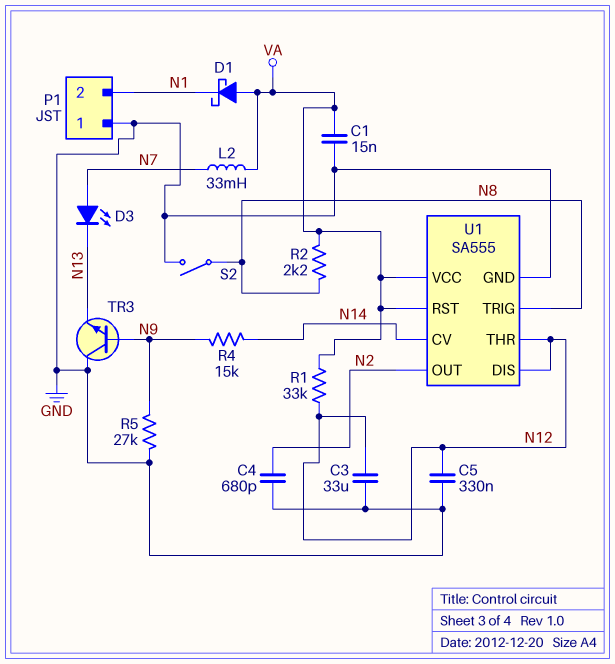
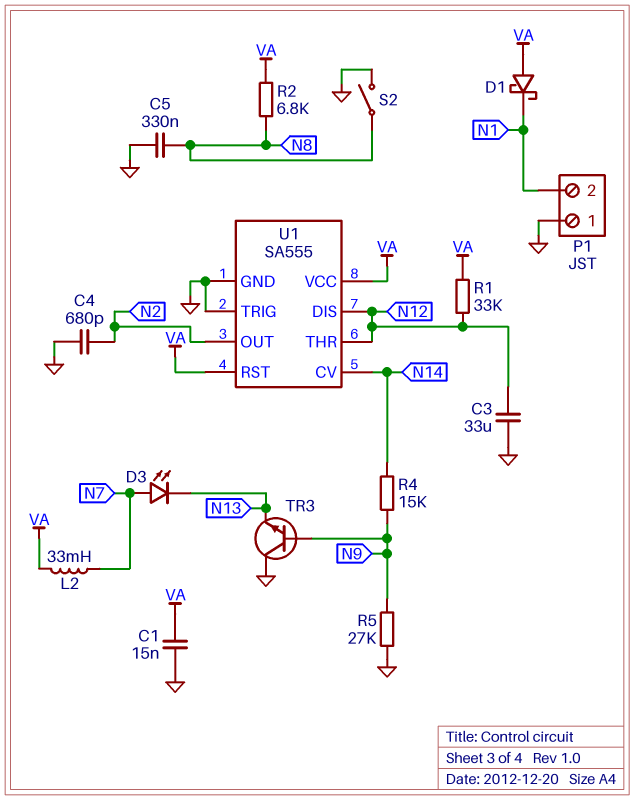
C5: 330nF (GND, N12) -> 330nF (GND, N8)
R2: 2.2k (N8, VA) -> 6.8k (N8, VA)
U1 pin TRIG: N8 -> GND

